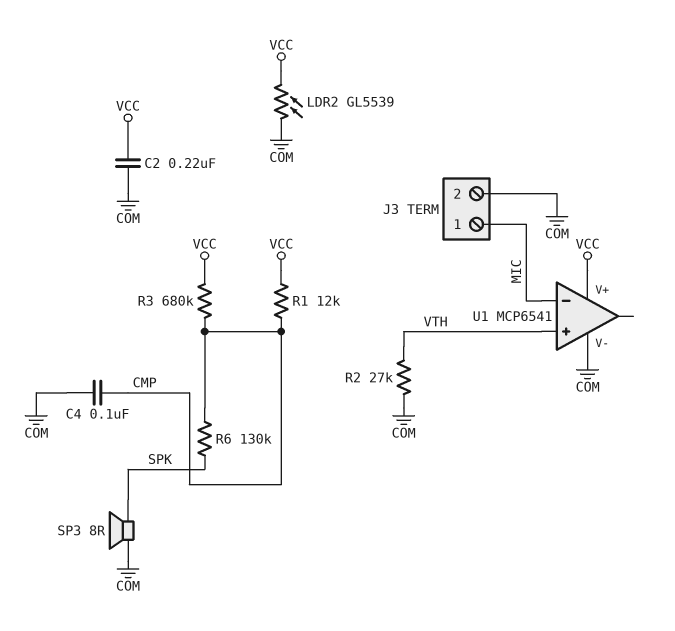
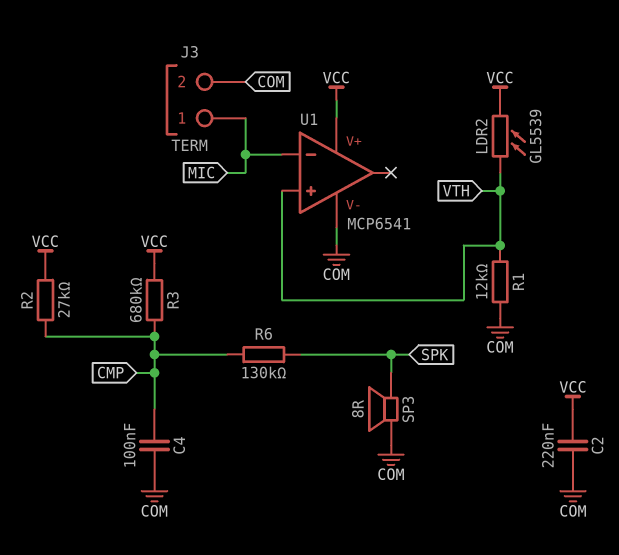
LDR2: GL5539 (COM, VCC) -> GL5539 (VCC, VTH)
R1: 12k (CMP, VCC) -> 12k (COM, VTH)
R2: 27k (COM, VTH) -> 27k (CMP, VCC)

